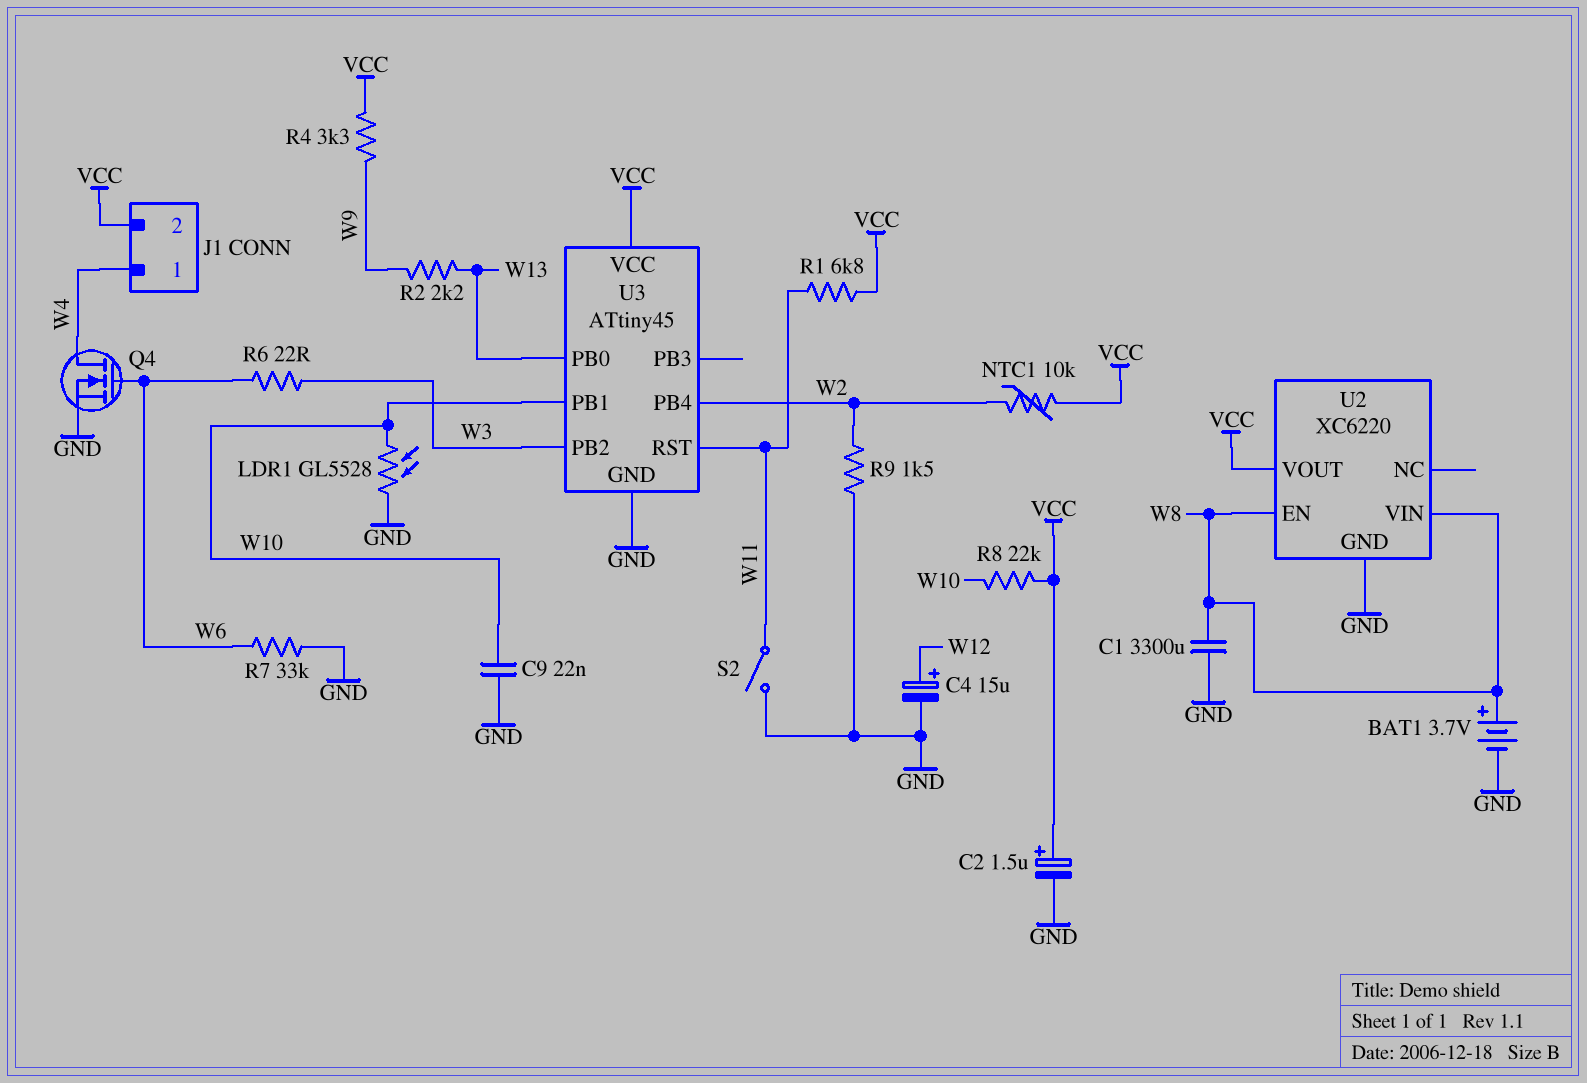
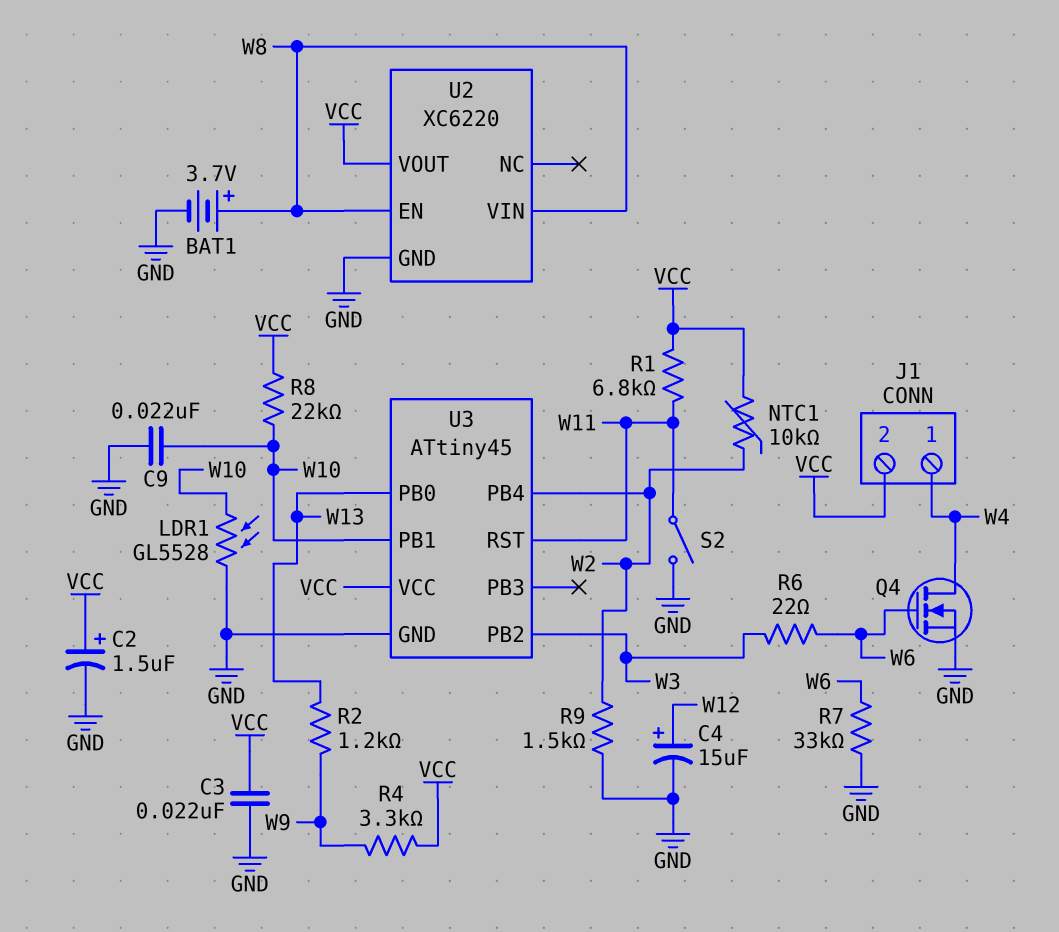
C1: 3300uF (GND, W8) -> none
C3: none -> 22nF (GND, VCC)
R2: 2.2k (W9, W13) -> 1.2k (W9, W13)

